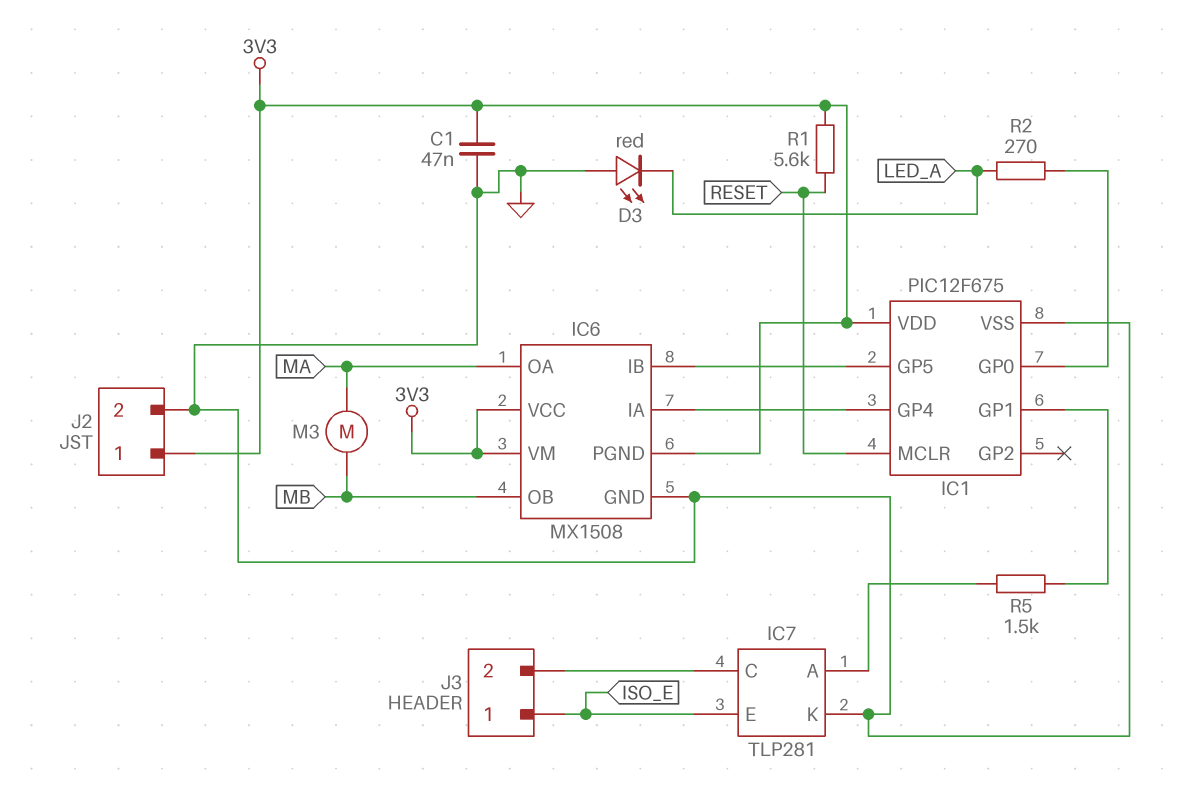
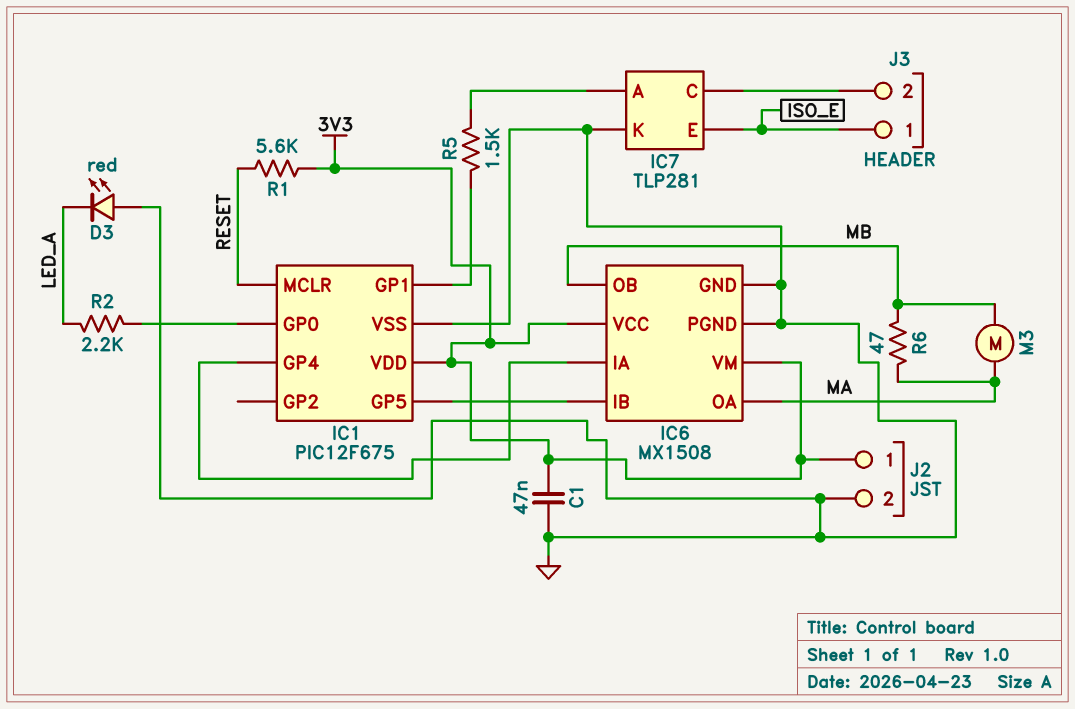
IC6 pin PGND: 3V3 -> GND
R2: 270 (IC1/GP0, LED_A) -> 2.2k (IC1/GP0, LED_A)
R6: none -> 47 (MA, MB)

